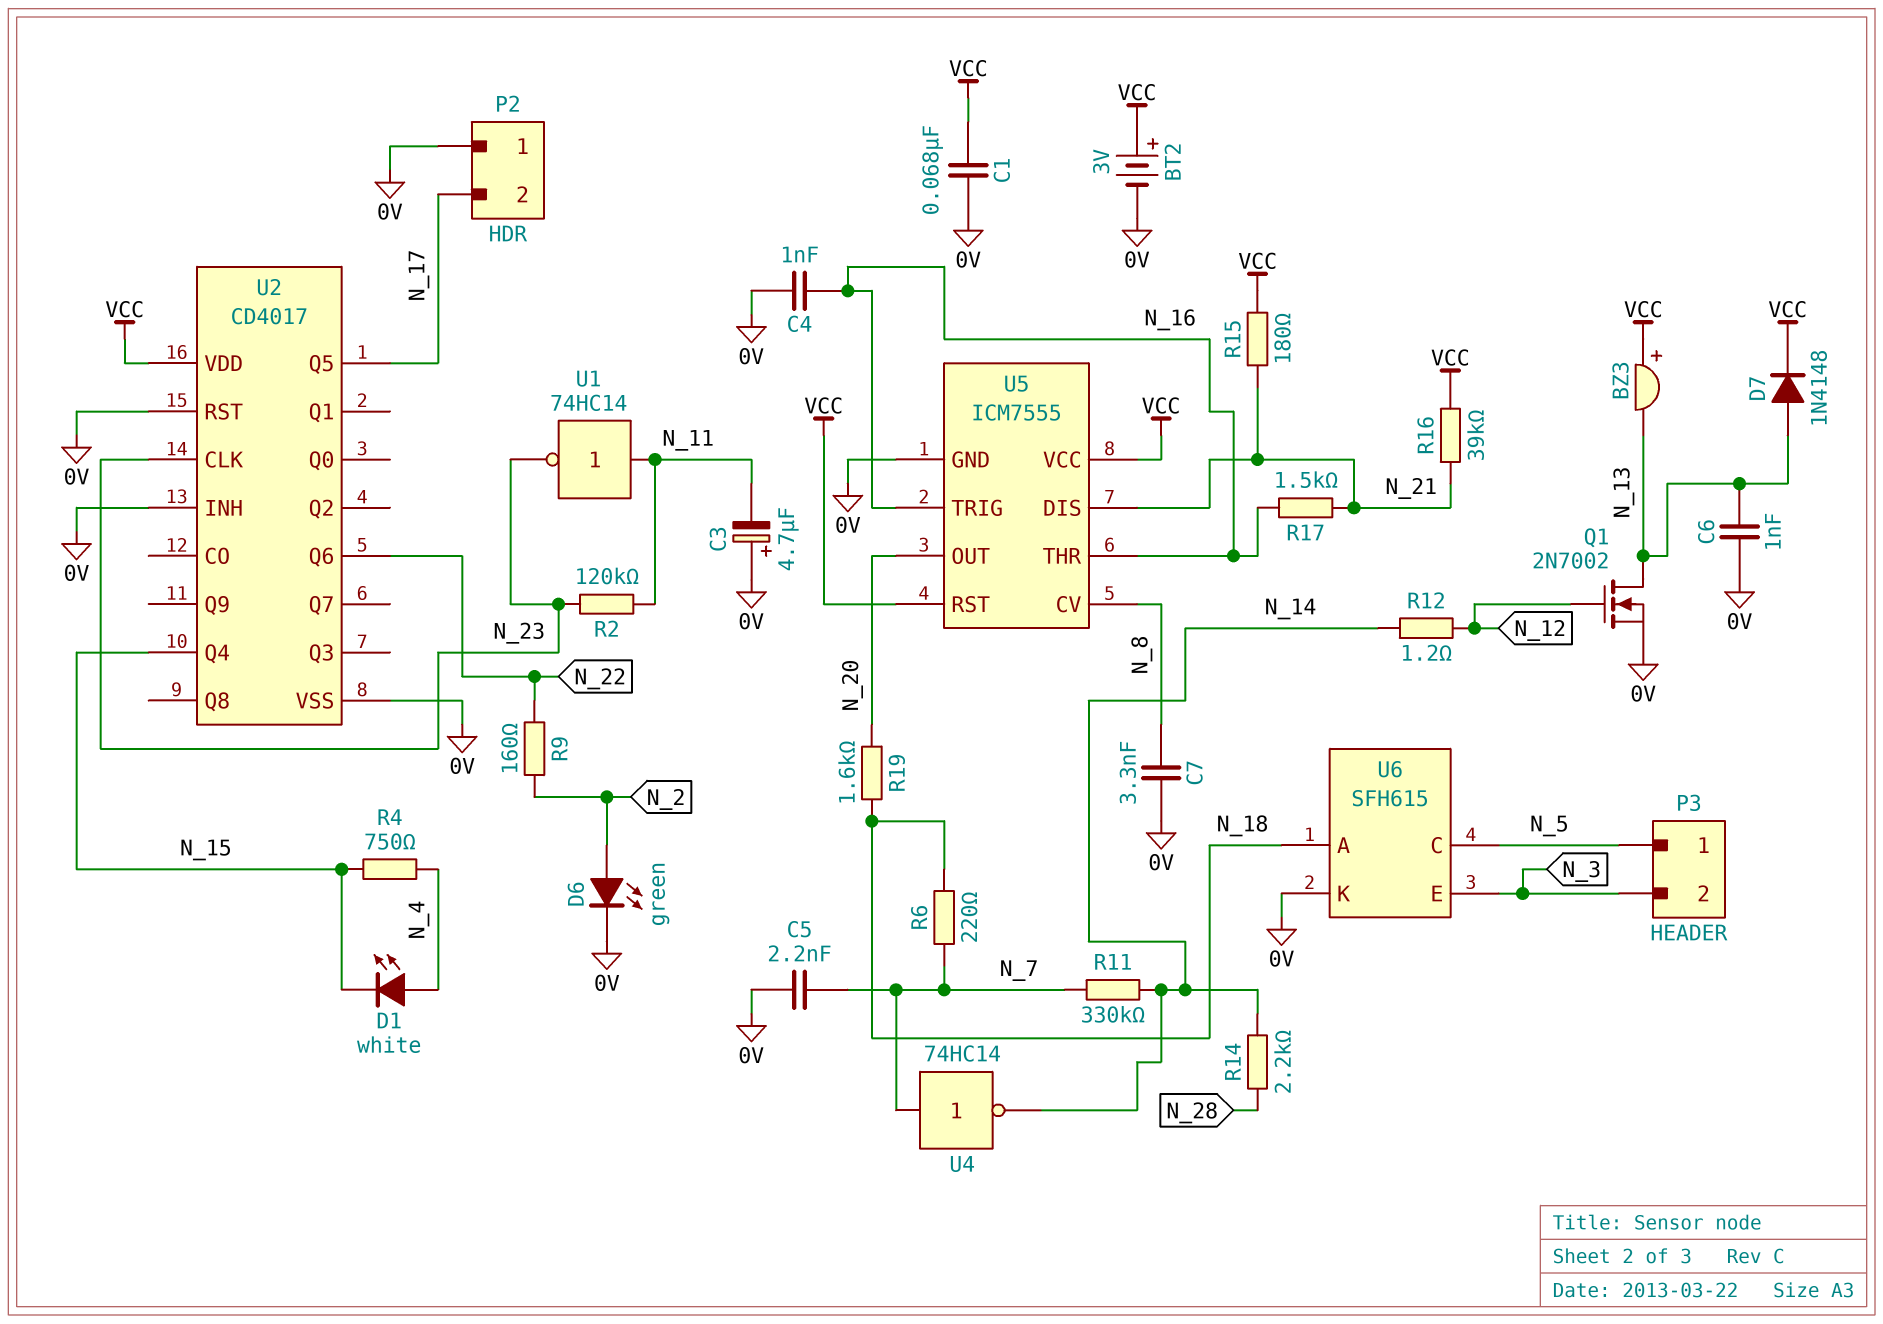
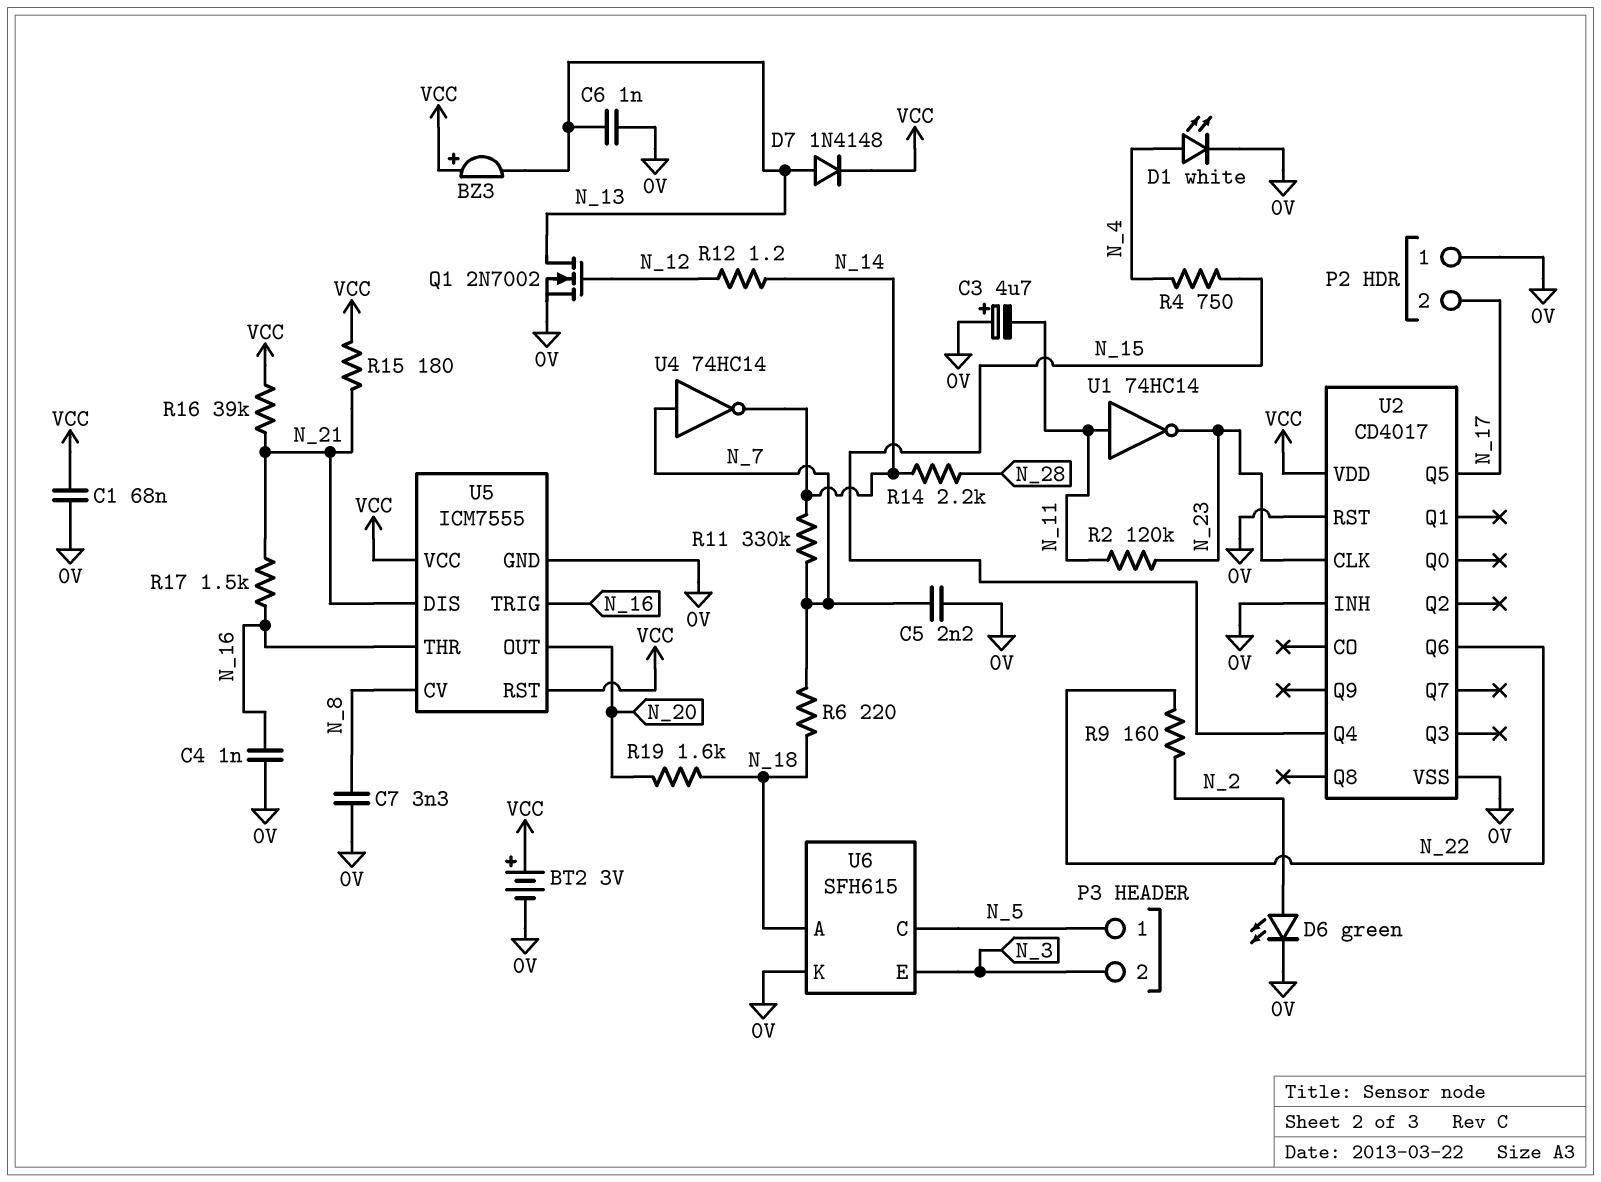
D1: LED white (A N_4, K N_15) -> LED white (A N_4, K 0V)

